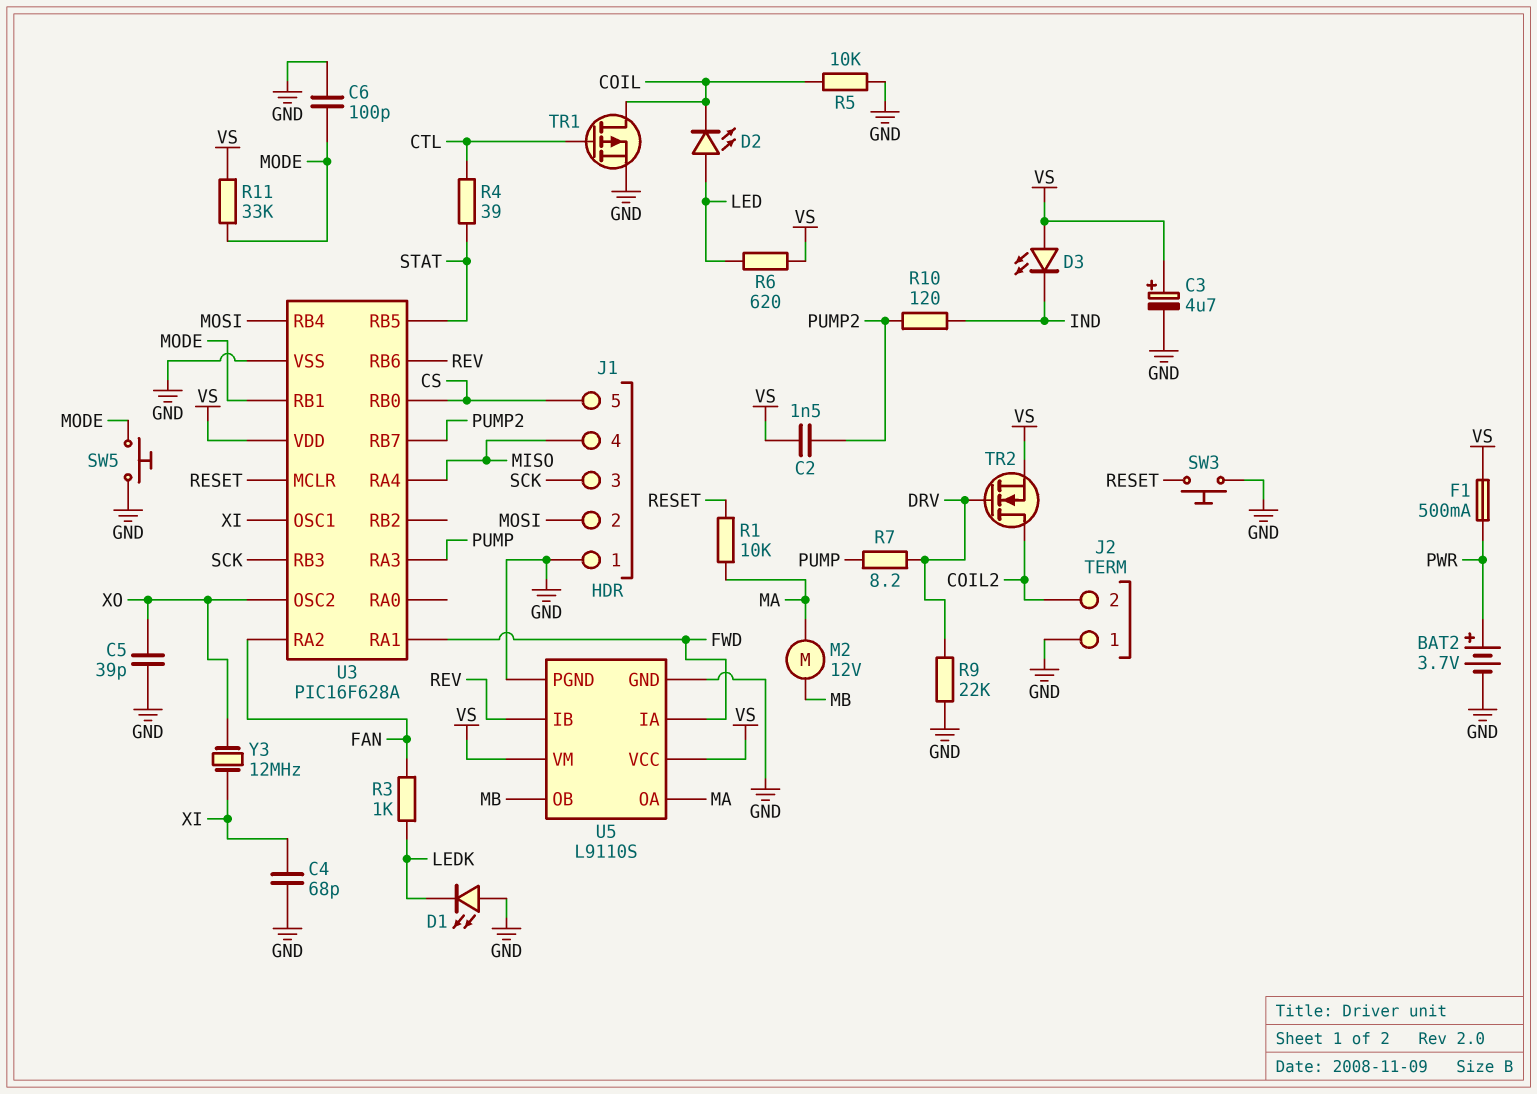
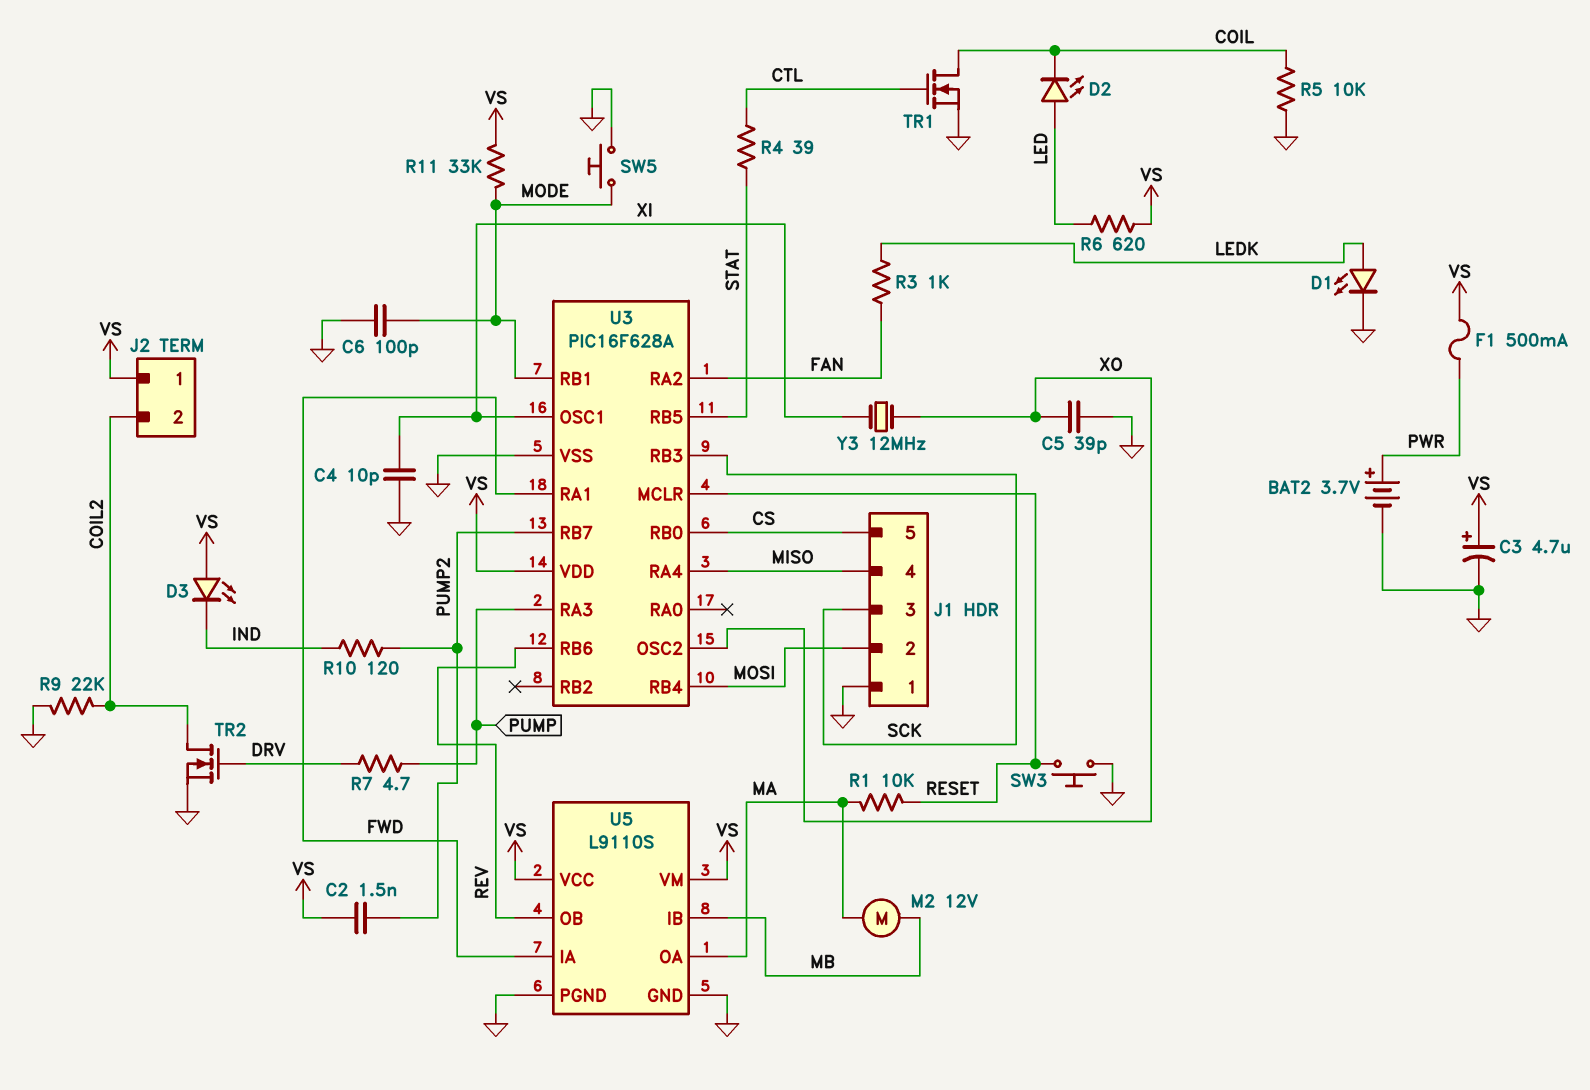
C4: 68pF (GND, XI) -> 10pF (GND, XI)
D1: LED (A GND, K LEDK) -> LED (A LEDK, K GND)
J2 pin 1: GND -> VS
R7: 8.2 (DRV, PUMP) -> 4.7 (DRV, PUMP)
R9: 22k (DRV, GND) -> 22k (COIL2, GND)
TR1: PMOS (G CTL, D COIL, S GND) -> NMOS (G CTL, D COIL, S GND)
TR2: NMOS (G DRV, D COIL2, S VS) -> NMOS (G DRV, D COIL2, S GND)
U5 pin IB: REV -> MB
U5 pin OB: MB -> REV

